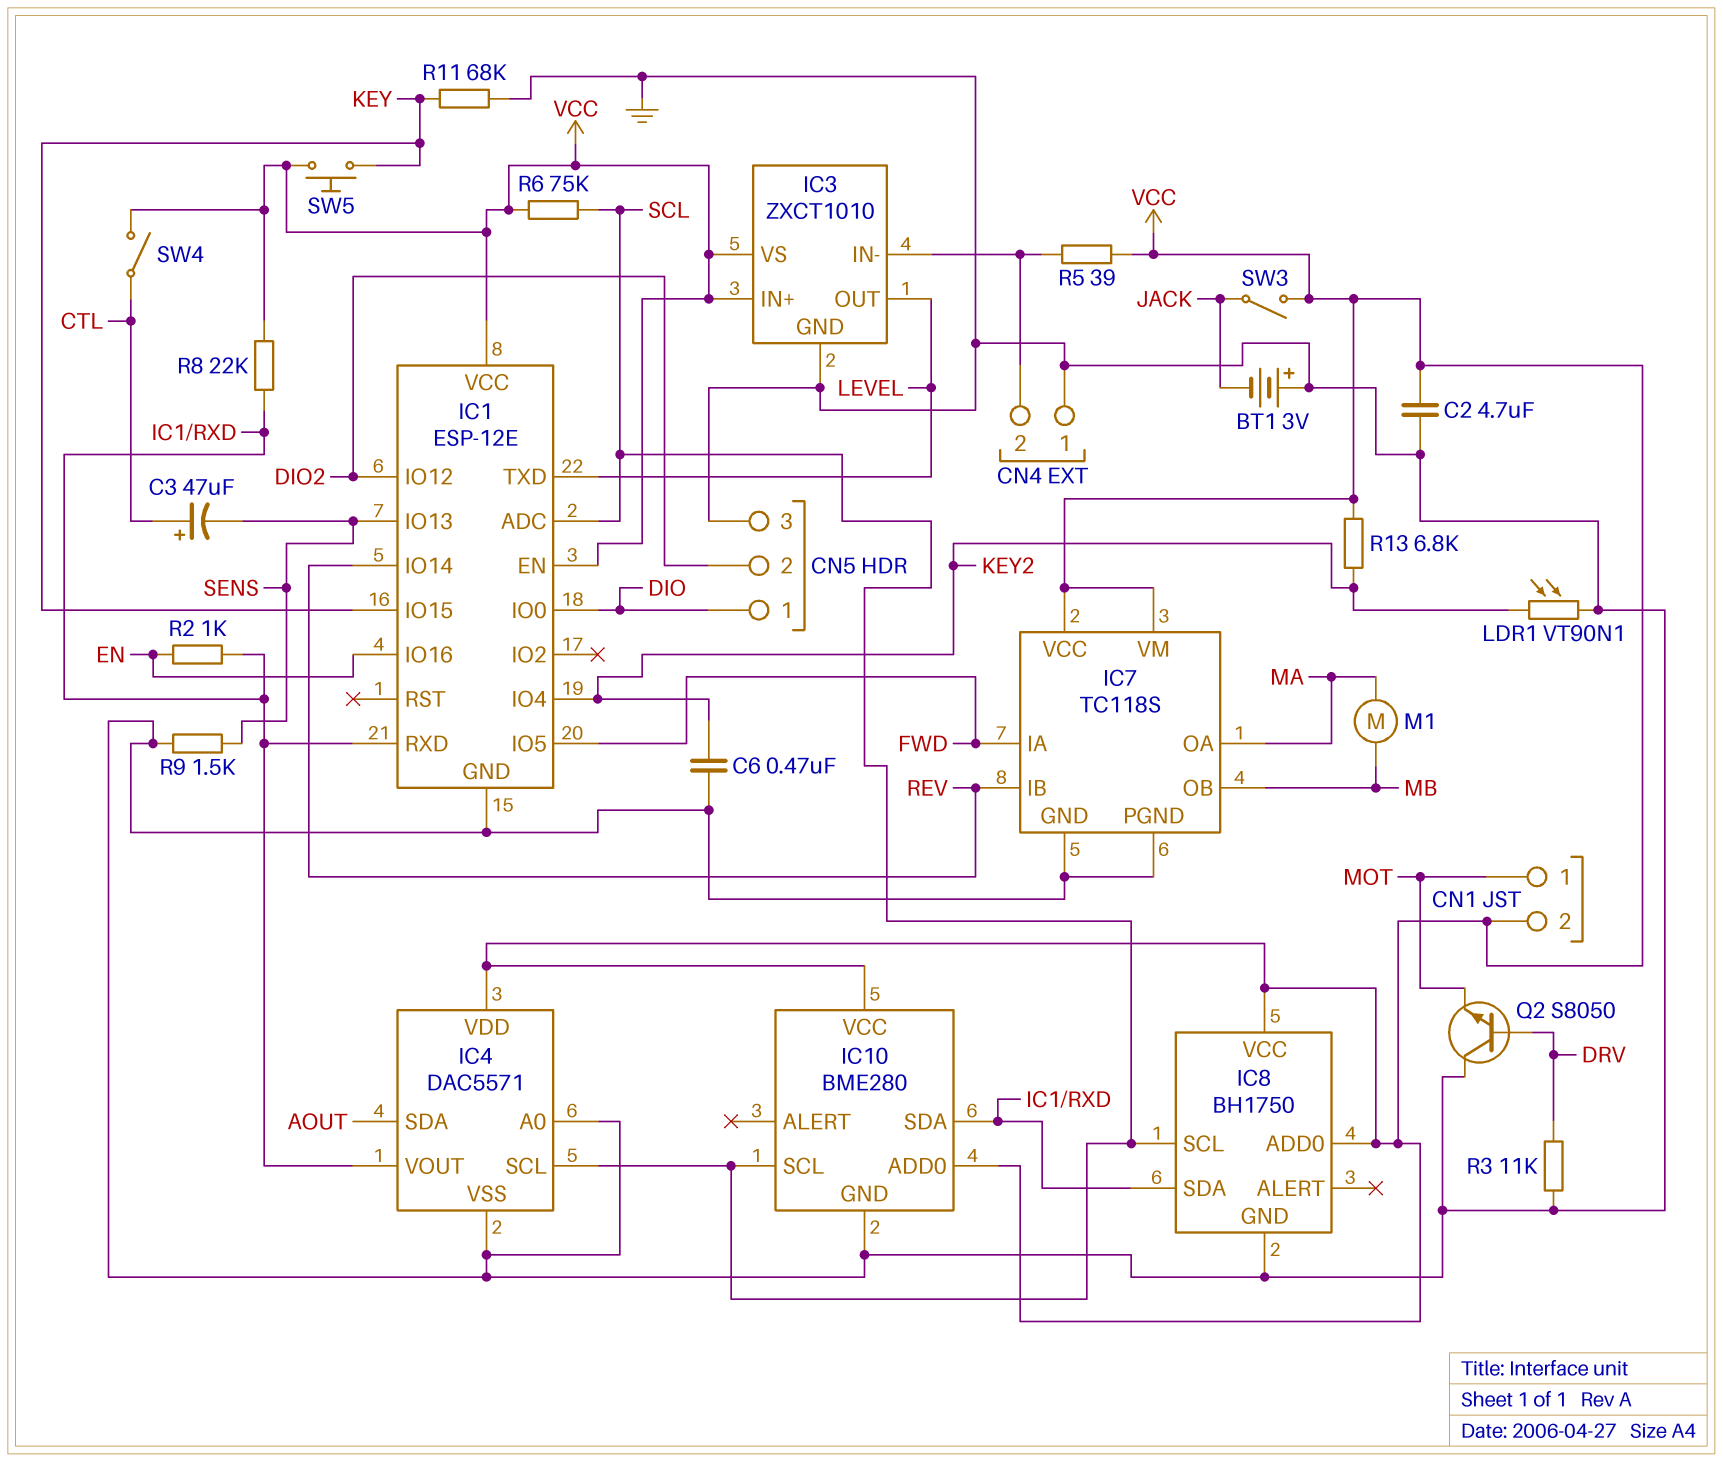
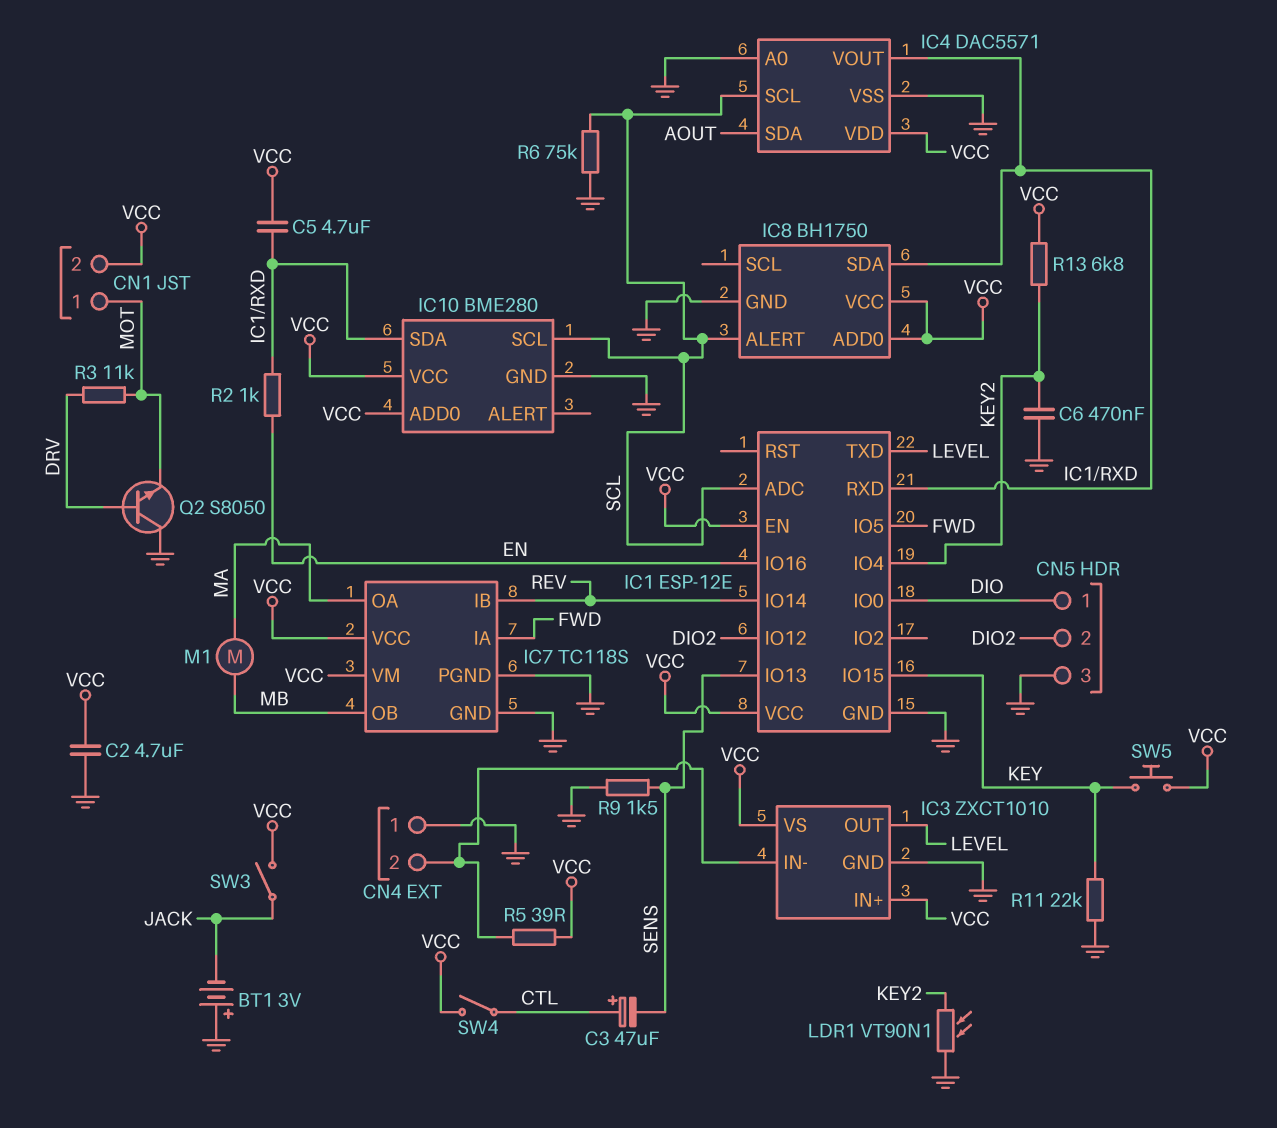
C5: none -> 4.7uF (IC1/RXD, VCC)
IC8 pin ALERT: none -> SCL
IC8 pin SCL: SCL -> none
R3: 11k (DRV, GND) -> 11k (DRV, MOT)
R6: 75k (SCL, VCC) -> 75k (GND, SCL)
R8: 22k (IC1/RXD, VCC) -> none
R11: 68k (GND, KEY) -> 22k (GND, KEY)

